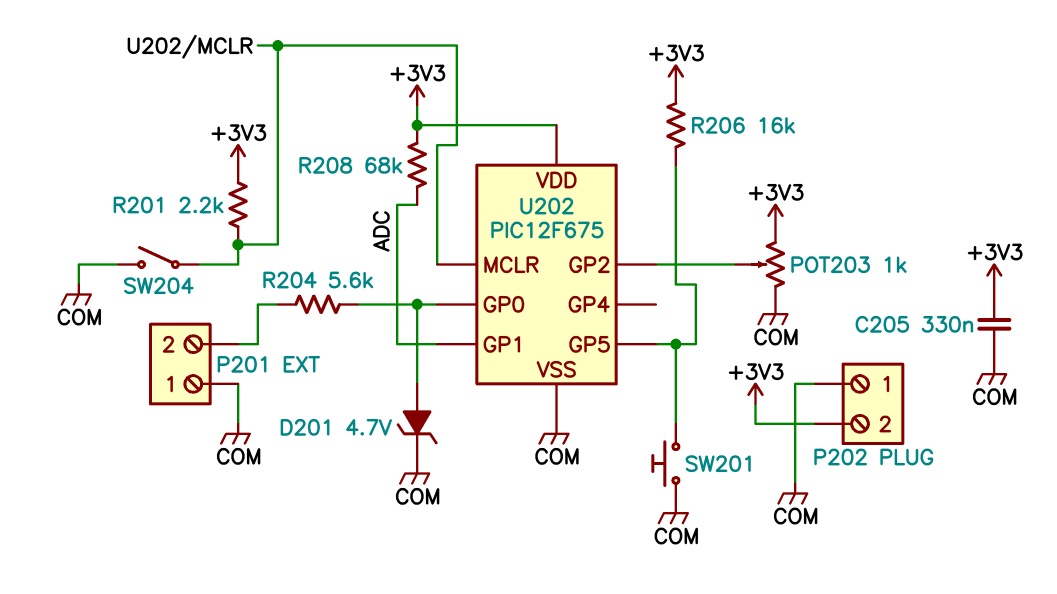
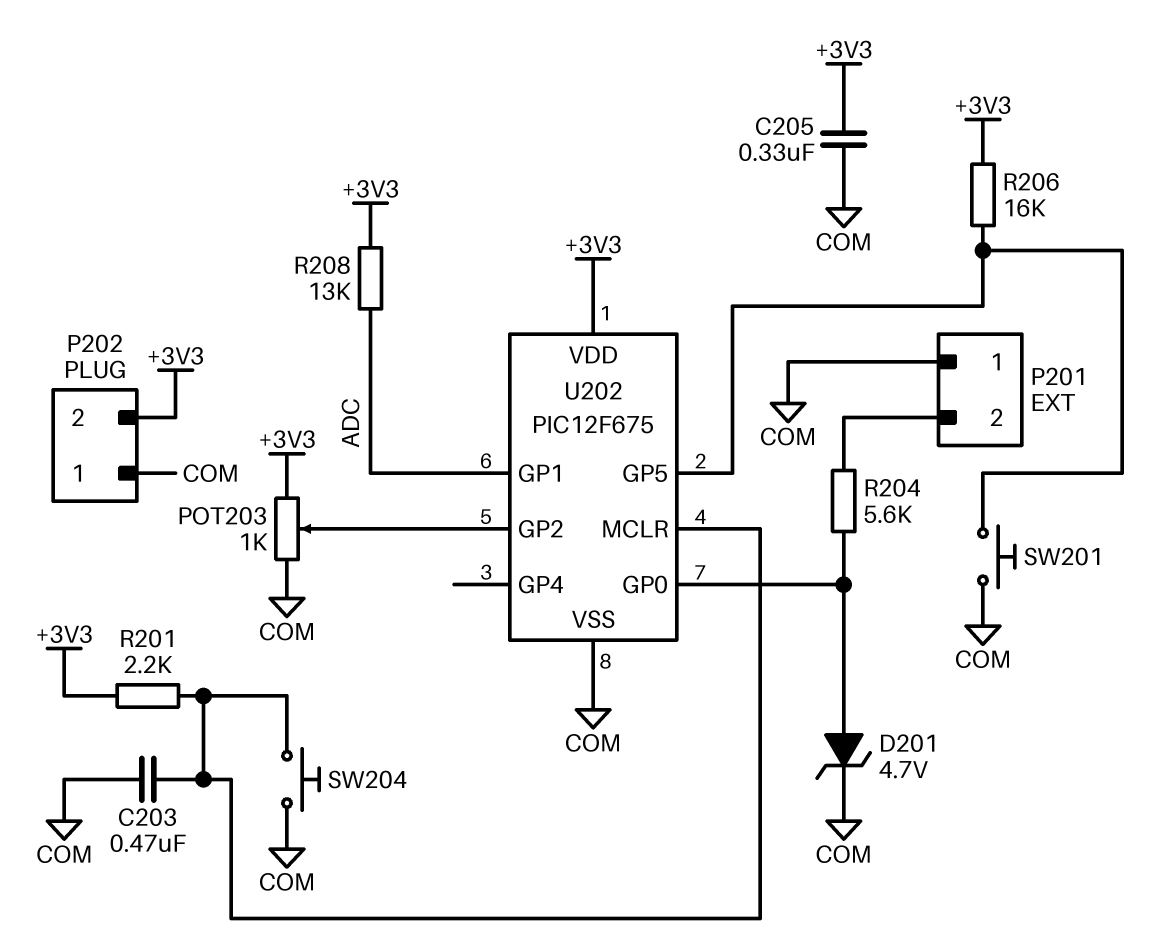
C203: none -> 470nF (COM, U202/MCLR)
R208: 68k (+3V3, ADC) -> 13k (+3V3, ADC)
SW204: switch (COM, U202/MCLR) -> button (COM, U202/MCLR)

